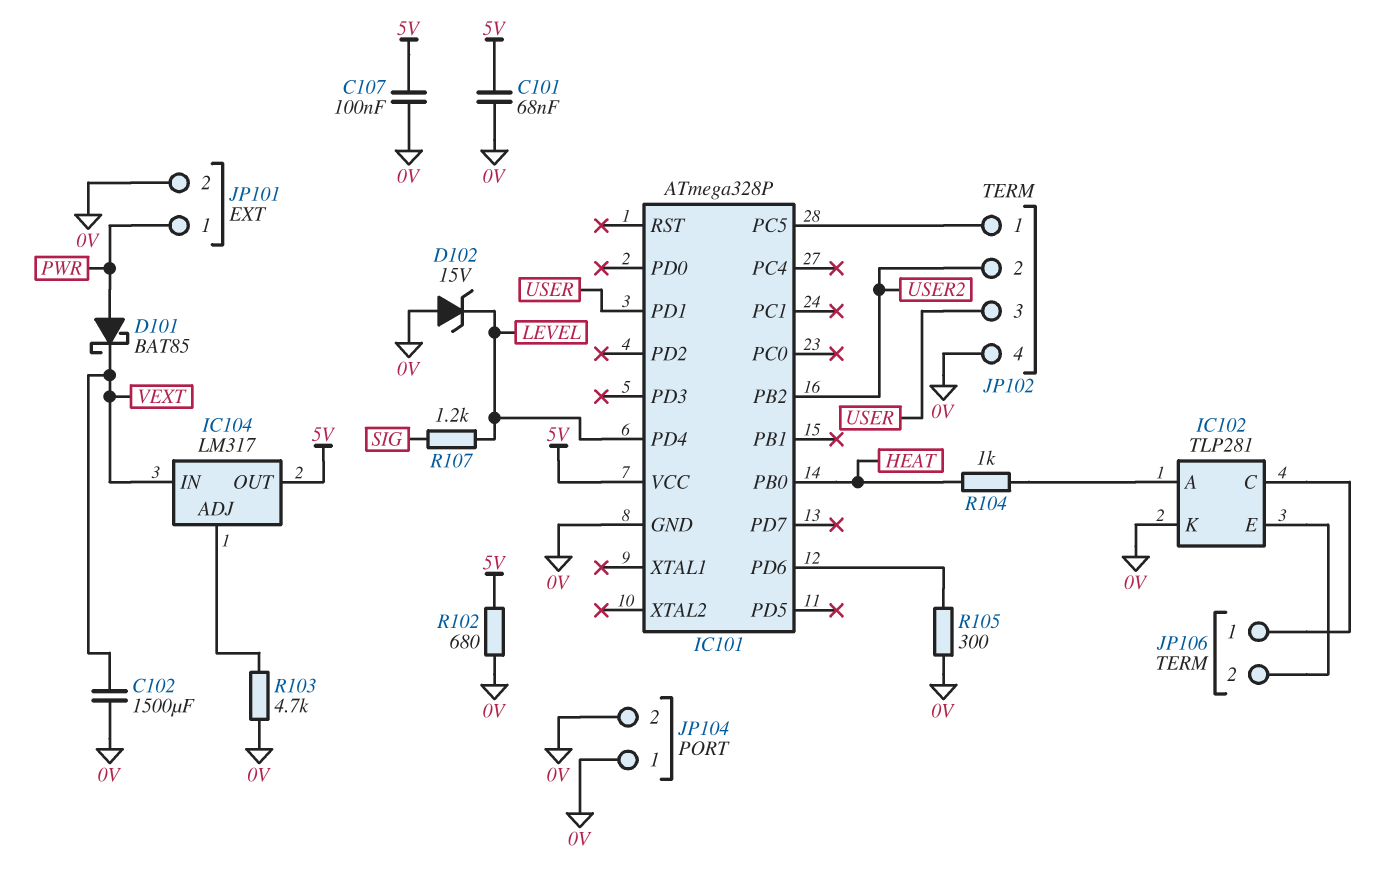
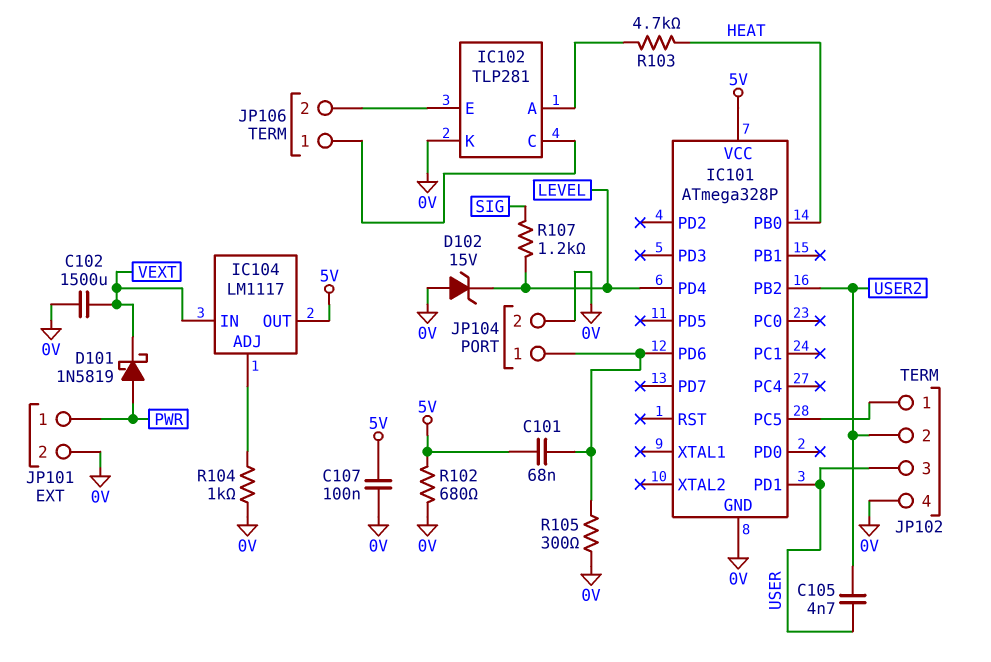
C101: 68nF (0V, 5V) -> 68nF (5V, IC101/PD6)
C105: none -> 4.7nF (USER, USER2)
D101: schottky BAT85 (A PWR, K VEXT) -> schottky 1N5819 (A PWR, K VEXT)
IC104: LM317 -> LM1117
JP104 pin 1: 0V -> IC101/PD6
R103: 4.7k (0V, IC104/ADJ) -> 4.7k (HEAT, IC102/A)
R104: 1k (HEAT, IC102/A) -> 1k (0V, IC104/ADJ)

